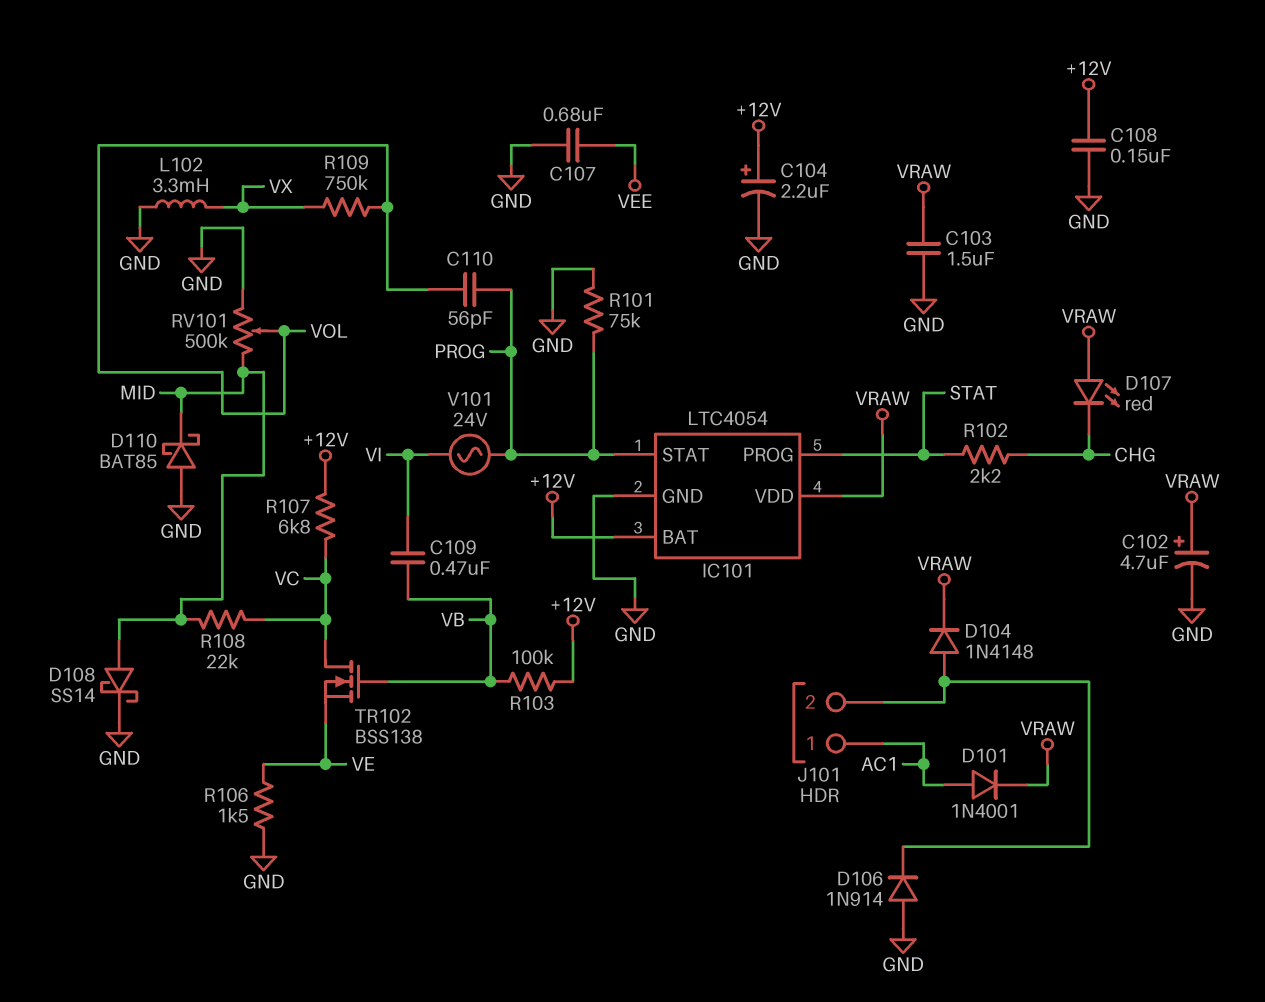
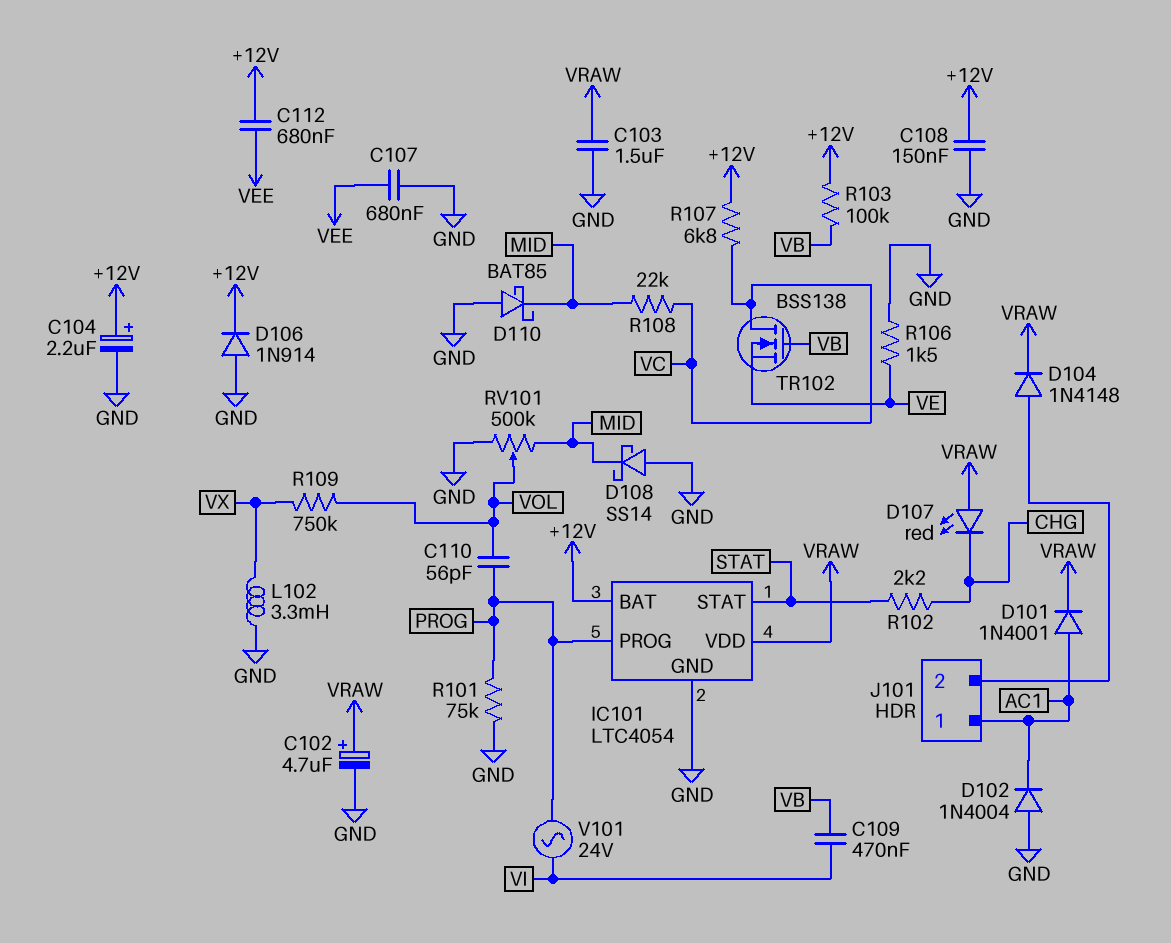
C112: none -> 680nF (+12V, VEE)
D102: none -> diode 1N4004 (A GND, K AC1)
D106: diode 1N914 (A GND, K J101/2) -> diode 1N914 (A GND, K +12V)
D108: schottky SS14 (A MID, K GND) -> schottky SS14 (A GND, K MID)
IC101 pin PROG: STAT -> PROG
IC101 pin STAT: PROG -> STAT

